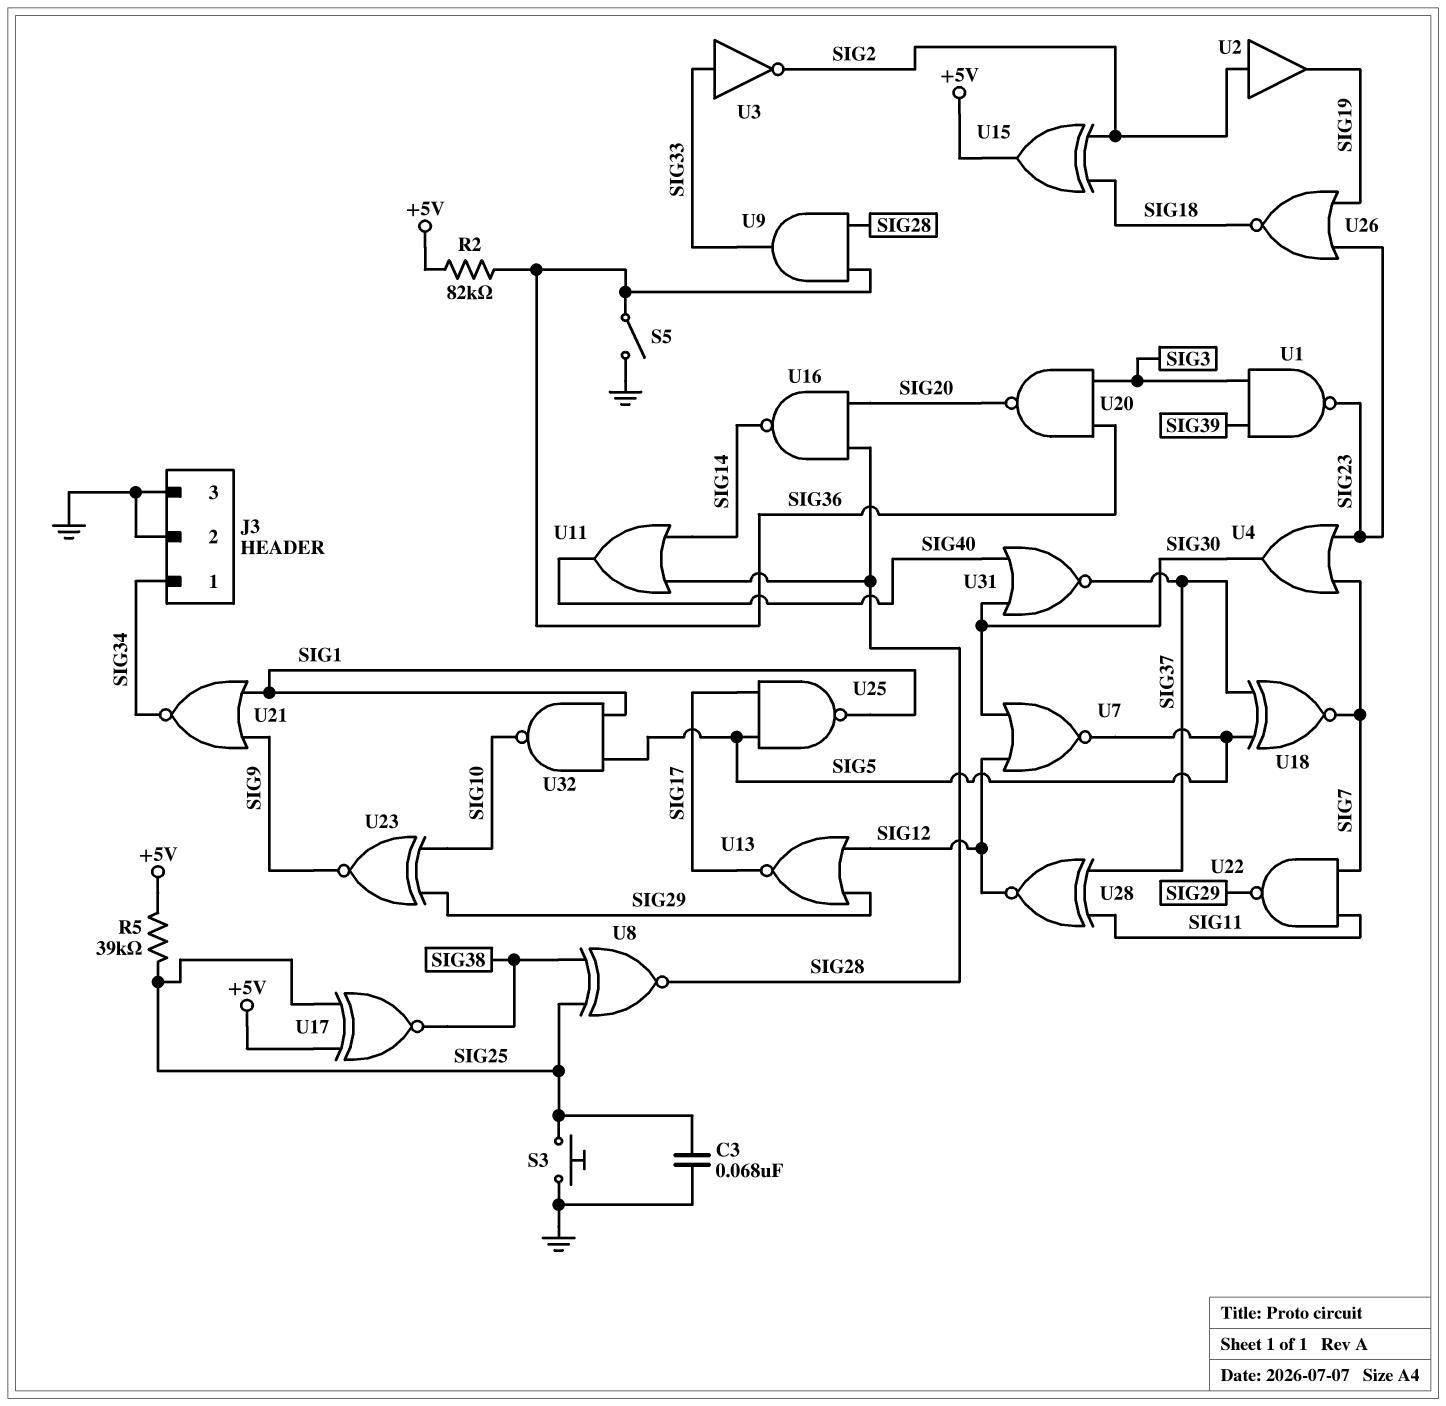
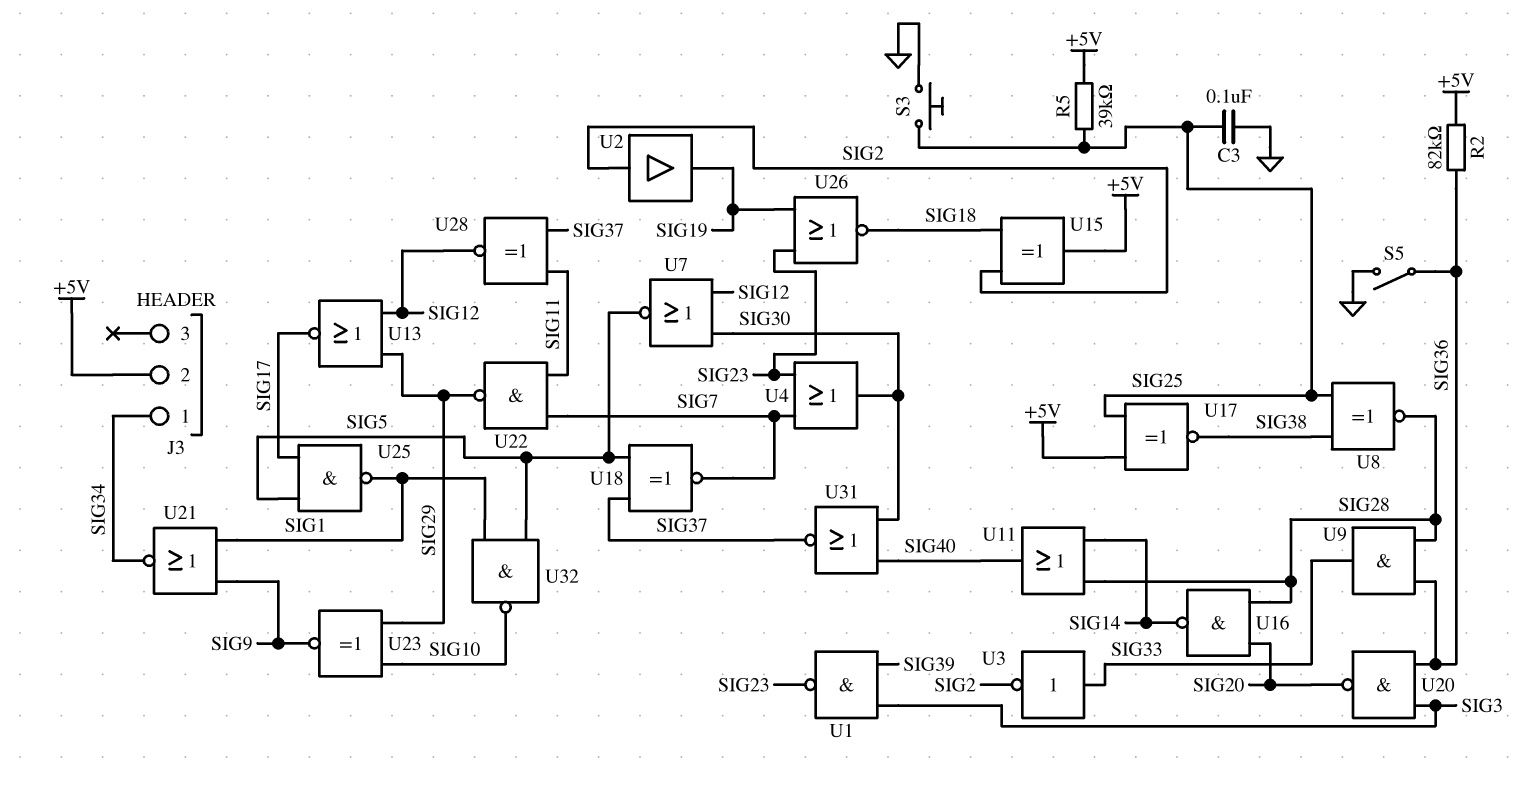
C3: 68nF (GND, SIG25) -> 100nF (GND, SIG25)
J3 pin 2: GND -> +5V
J3 pin 3: GND -> none

